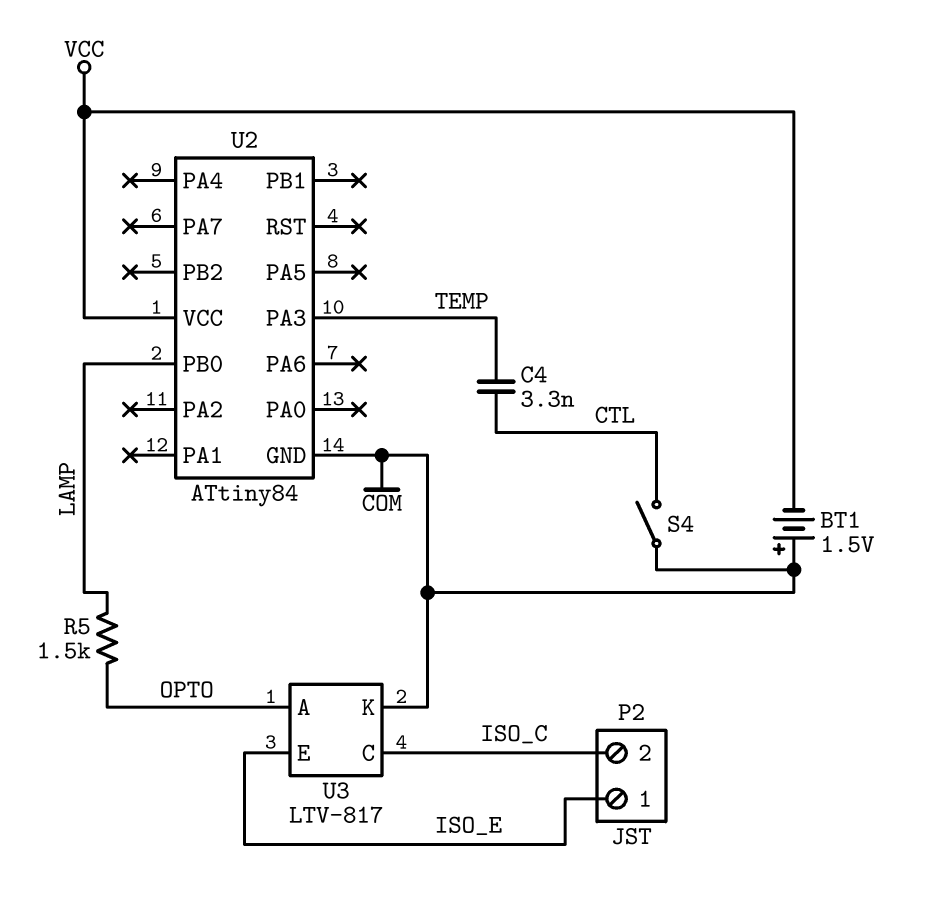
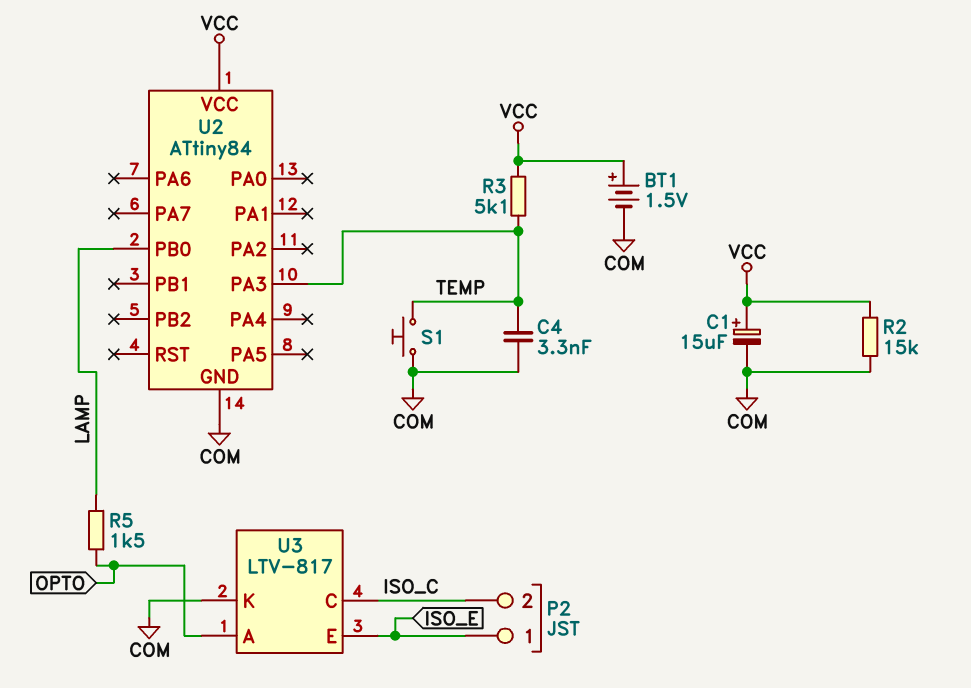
BT1: 1.5V (plus COM, minus VCC) -> 1.5V (plus VCC, minus COM)
C1: none -> 15uF (plus VCC, minus COM)
C4: 3.3nF (CTL, TEMP) -> 3.3nF (COM, TEMP)
R2: none -> 15k (COM, VCC)
R3: none -> 5.1k (TEMP, VCC)
S1: none -> button (COM, TEMP)
S4: switch (COM, CTL) -> none

